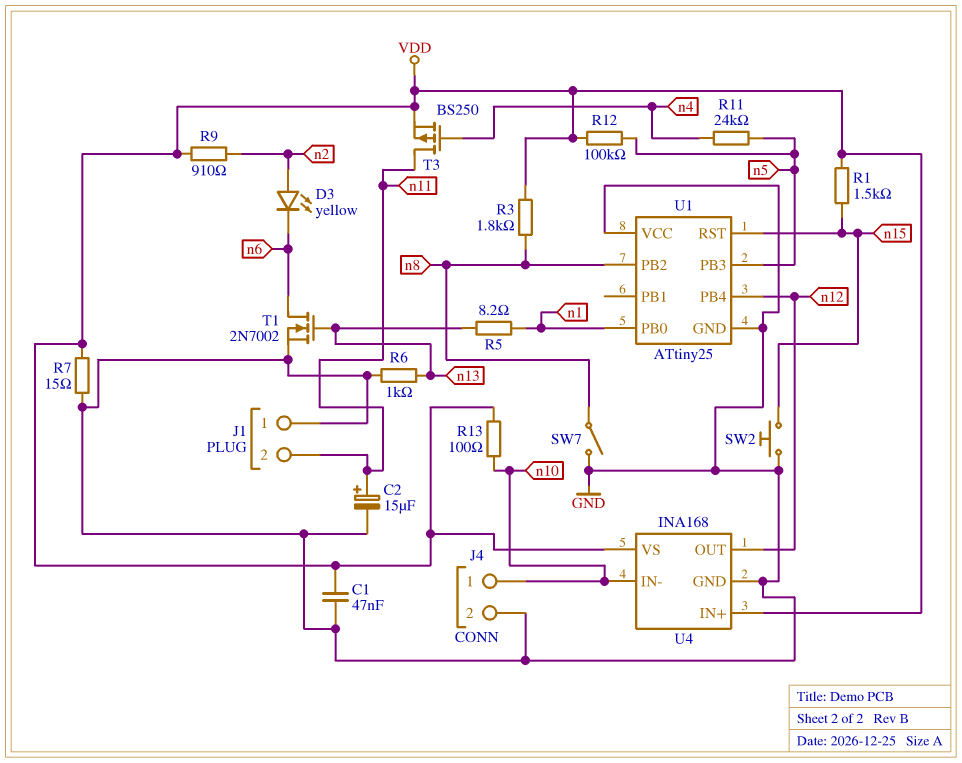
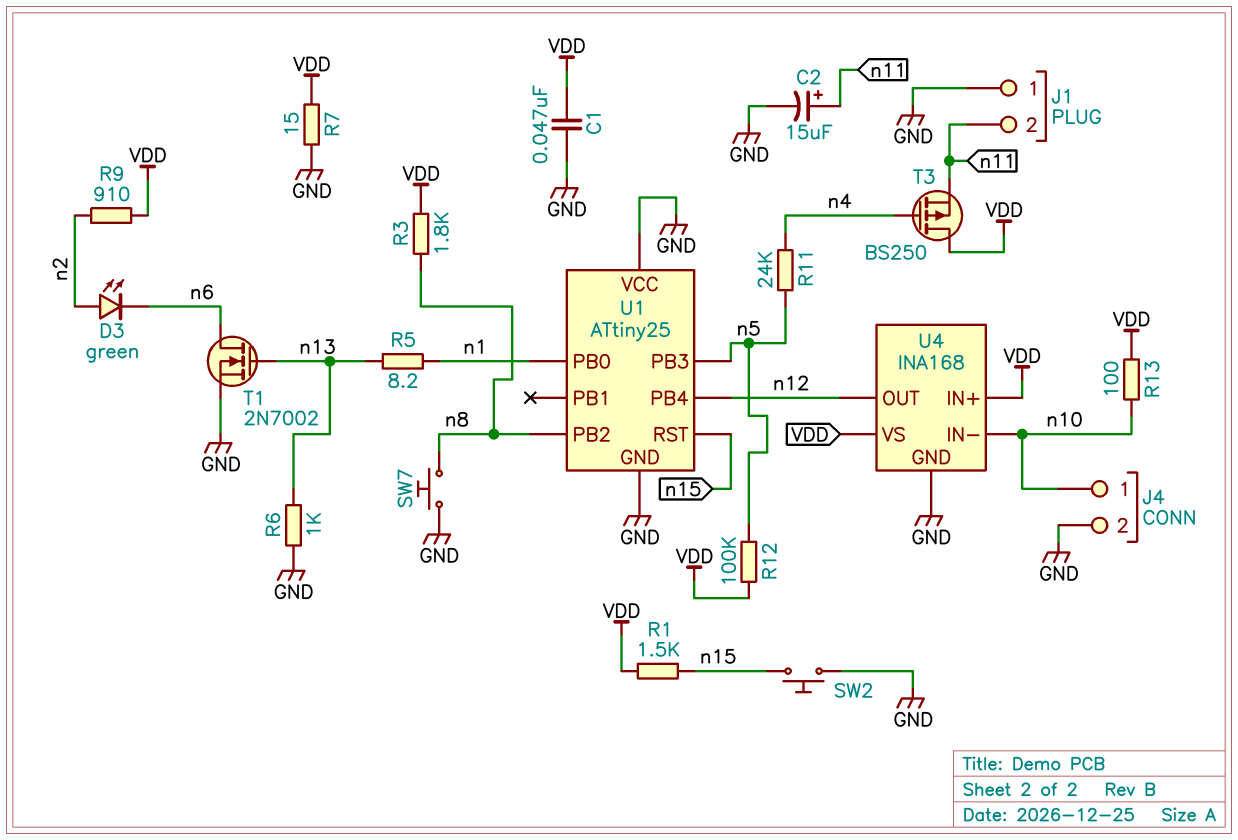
D3: LED yellow (A n2, K n6) -> LED green (A n2, K n6)
SW7: switch (GND, n8) -> button (GND, n8)
T3: PMOS BS250 (G n4, D n11, S VDD) -> PMOS BS250 (G n4, D VDD, S n11)

